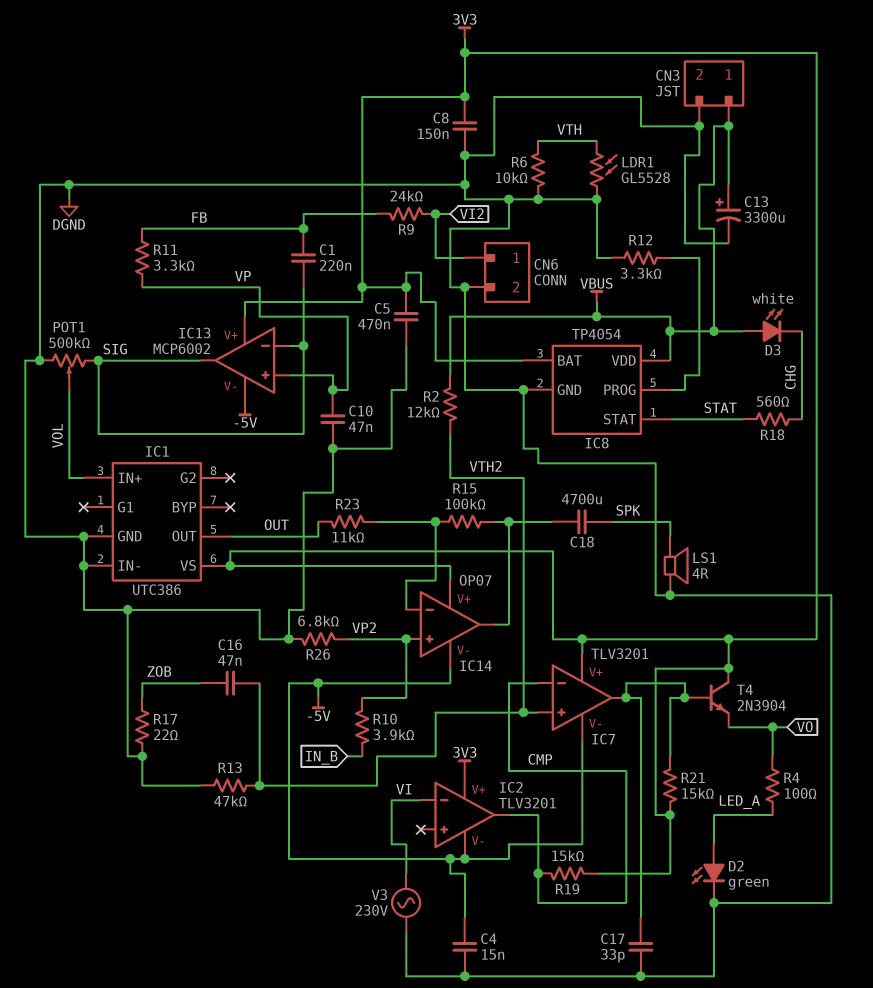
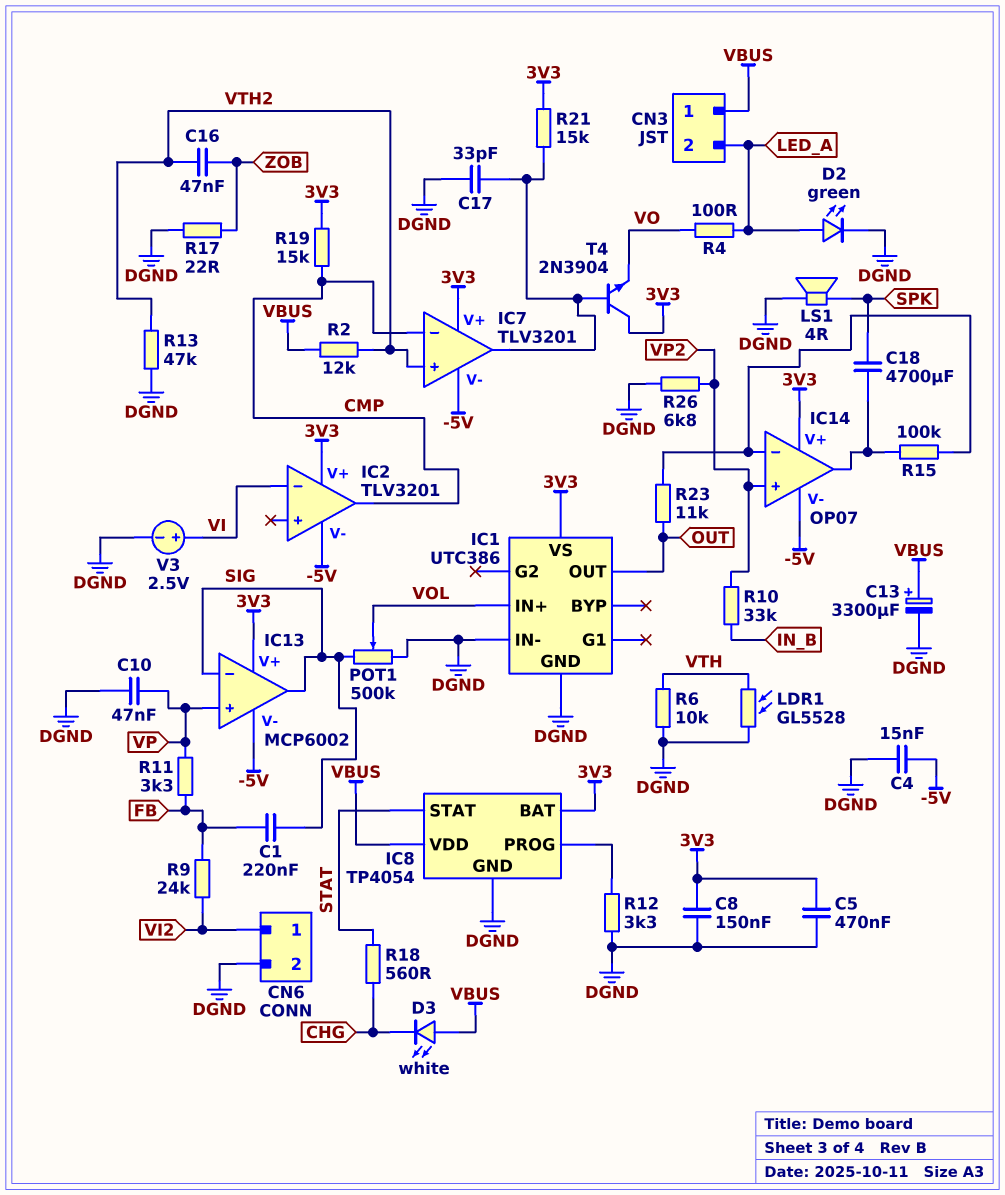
CN3 pin 2: DGND -> LED_A
R10: 3.9k (IN_B, VP2) -> 33k (IN_B, VP2)
V3: AC 230V (DGND, VI) -> 2.5V (plus VI, minus DGND)

